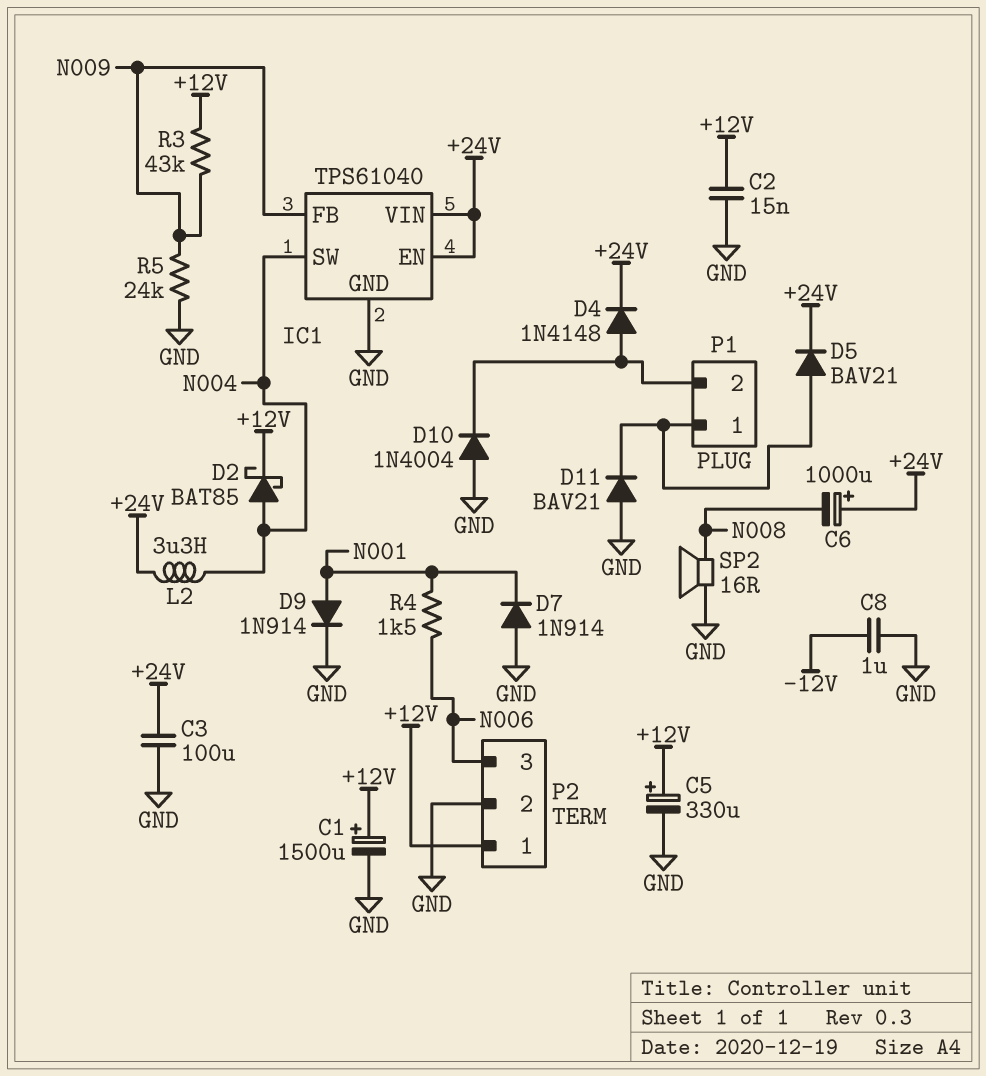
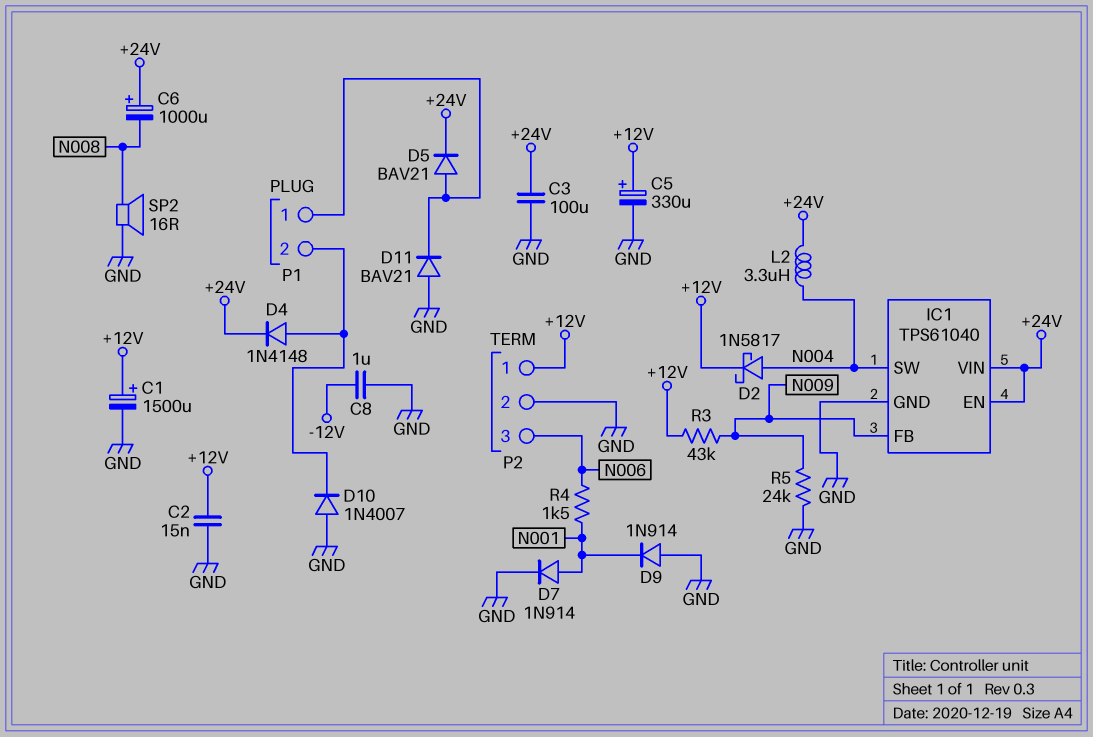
D2: schottky BAT85 (A N004, K +12V) -> schottky 1N5817 (A N004, K +12V)
D7: diode 1N914 (A GND, K N001) -> diode 1N914 (A N001, K GND)
D9: diode 1N914 (A N001, K GND) -> diode 1N914 (A GND, K N001)
D10: diode 1N4004 (A GND, K P1/2) -> diode 1N4007 (A GND, K P1/2)

